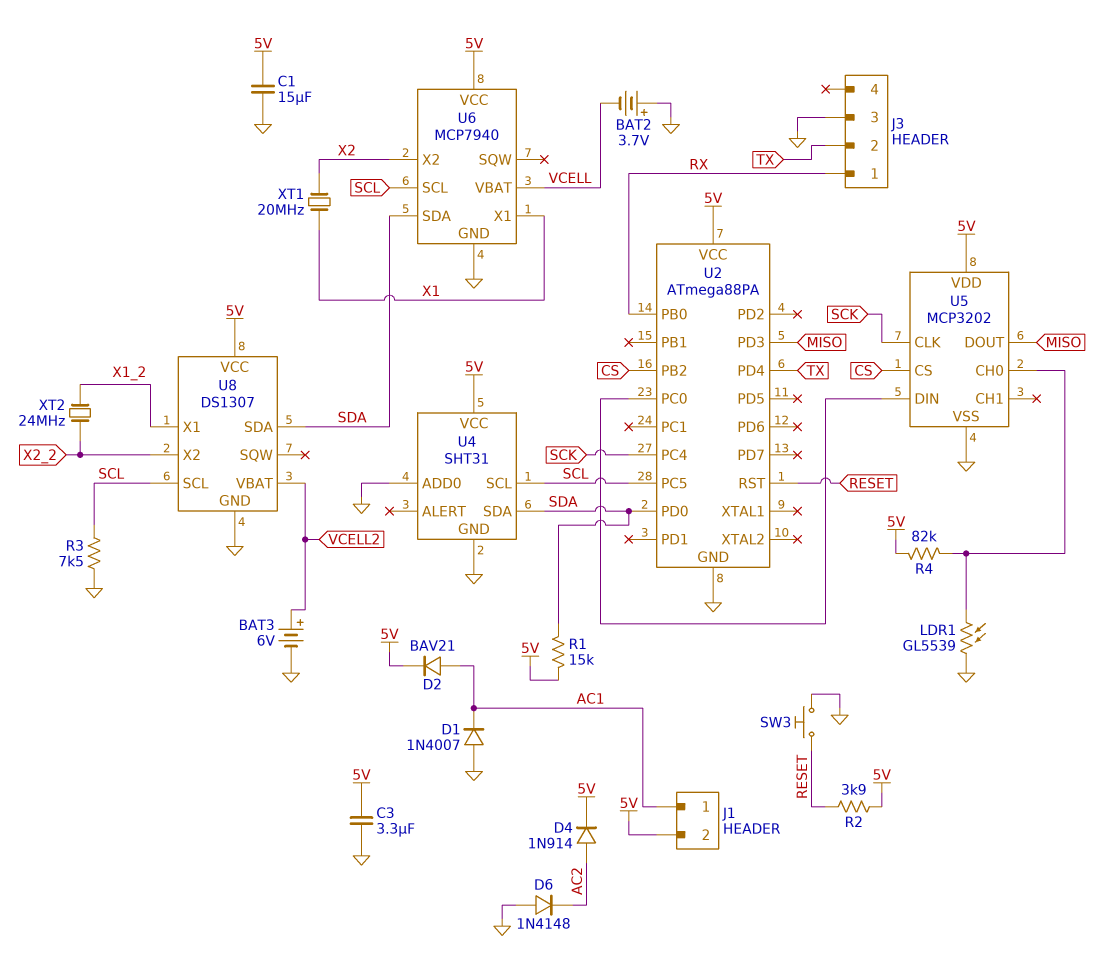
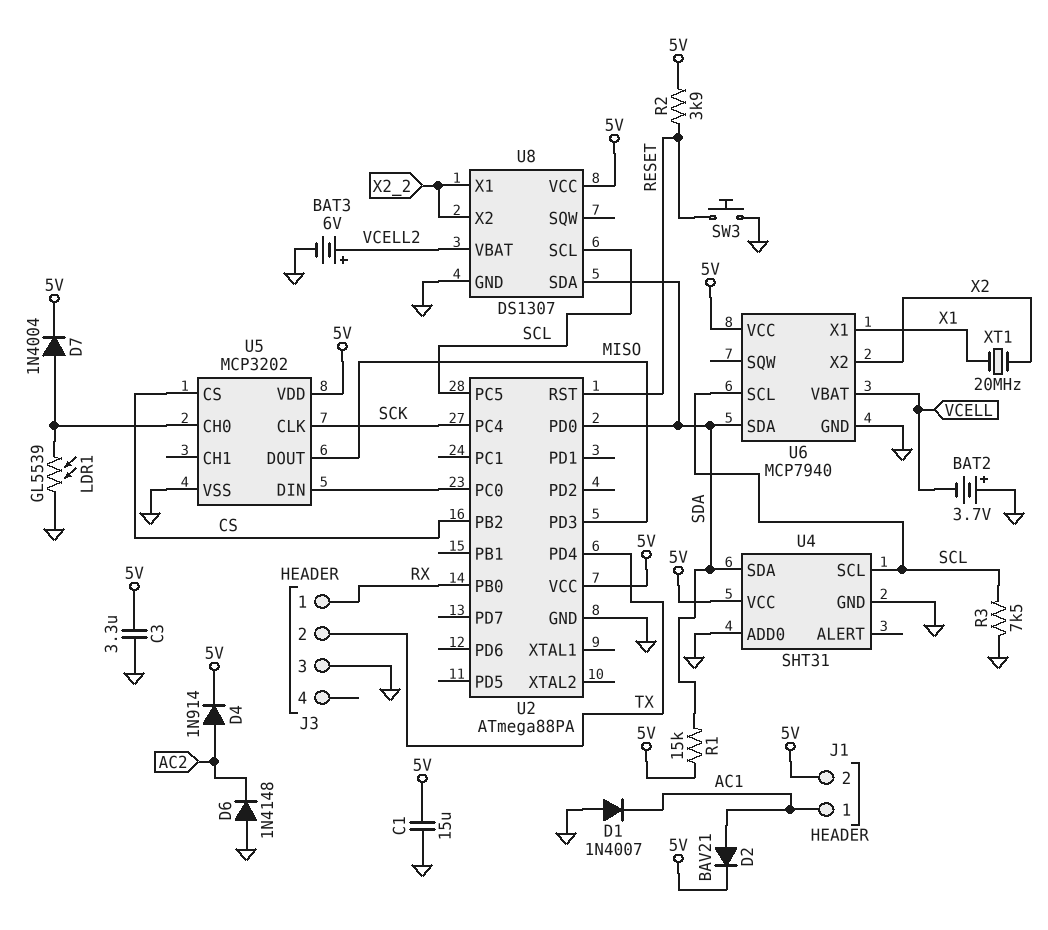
D7: none -> diode 1N4004 (A U5/CH0, K 5V)
R4: 82k (5V, U5/CH0) -> none
U8 pin X1: X1_2 -> X2_2
XT2: 24MHz (X1_2, X2_2) -> none

